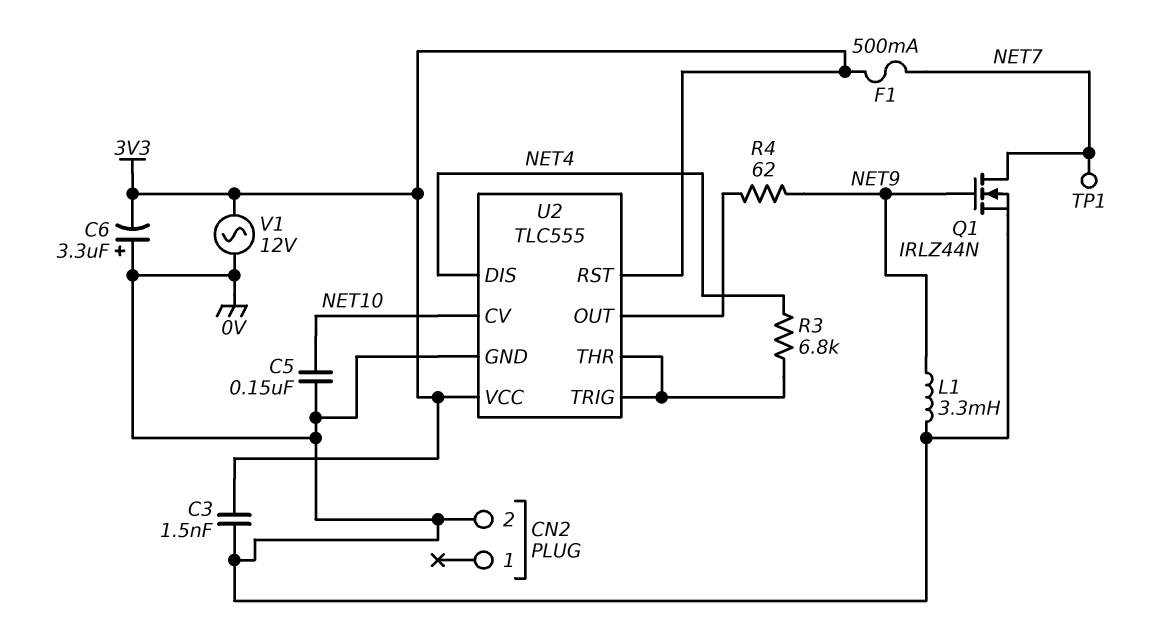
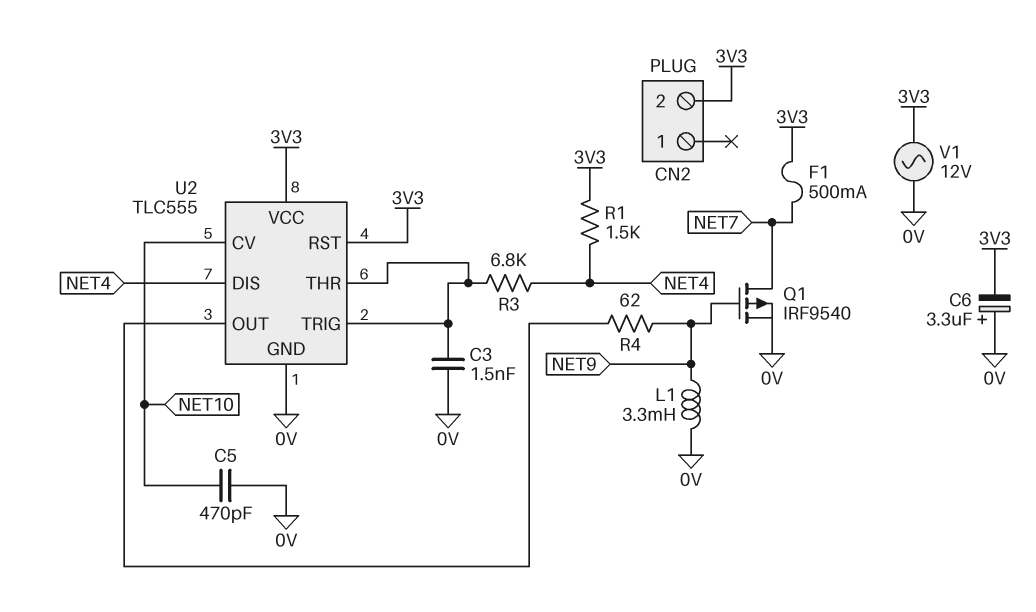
C3: 1.5nF (0V, 3V3) -> 1.5nF (0V, U2/THR)
C5: 150nF (0V, NET10) -> 470pF (0V, NET10)
CN2 pin 2: 0V -> 3V3
Q1: NMOS IRLZ44N (G NET9, D NET7, S 0V) -> PMOS IRF9540 (G NET9, D NET7, S 0V)
R1: none -> 1.5k (3V3, NET4)
TP1: test point (NET7) -> none

